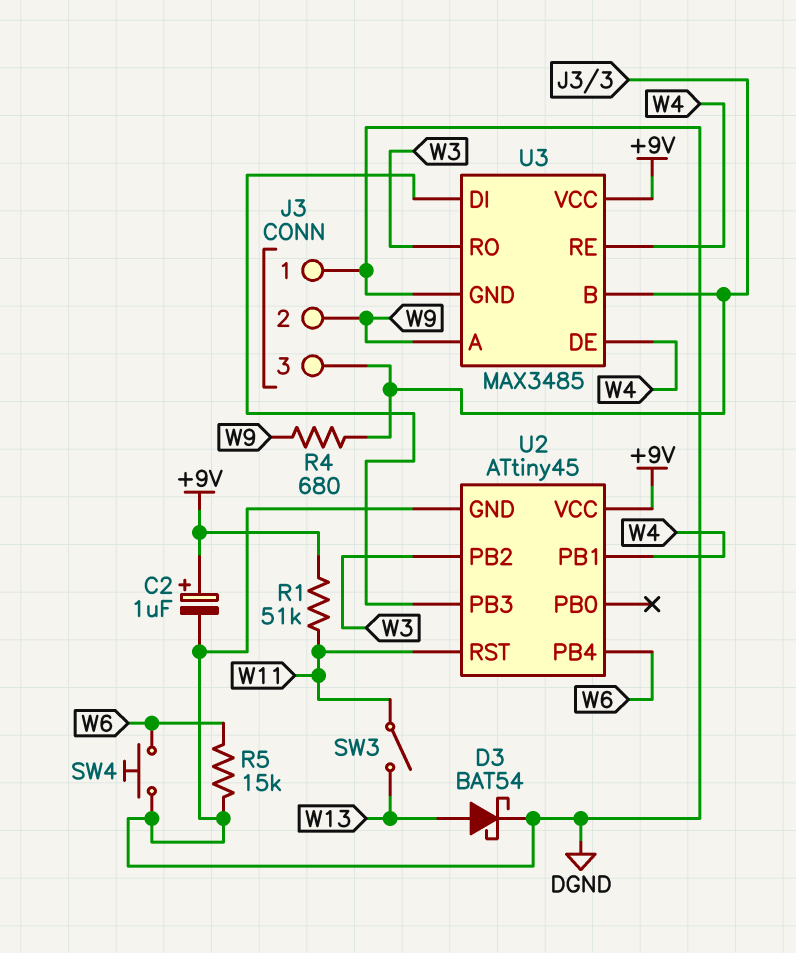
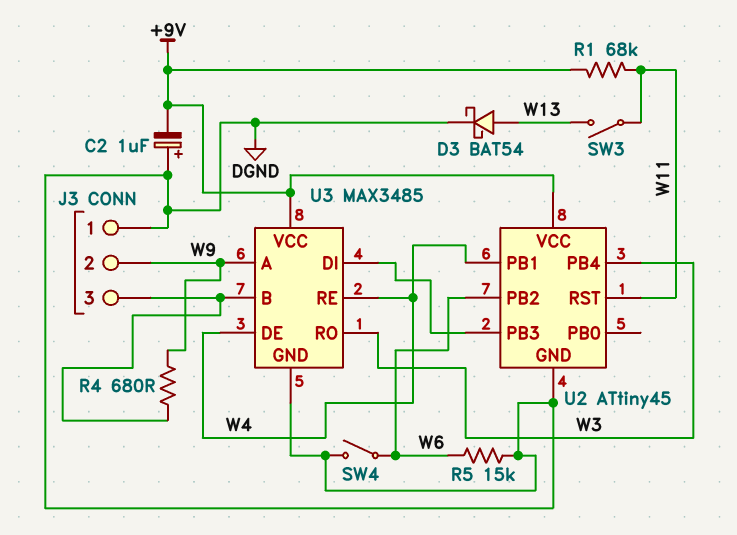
C2: 1uF (plus +9V, minus DGND) -> 1uF (plus DGND, minus +9V)
R1: 51k (+9V, W11) -> 68k (+9V, W11)
SW4: button (DGND, W6) -> switch (DGND, W6)
U2 pin PB2: W3 -> W6
U2 pin PB4: W6 -> W3

